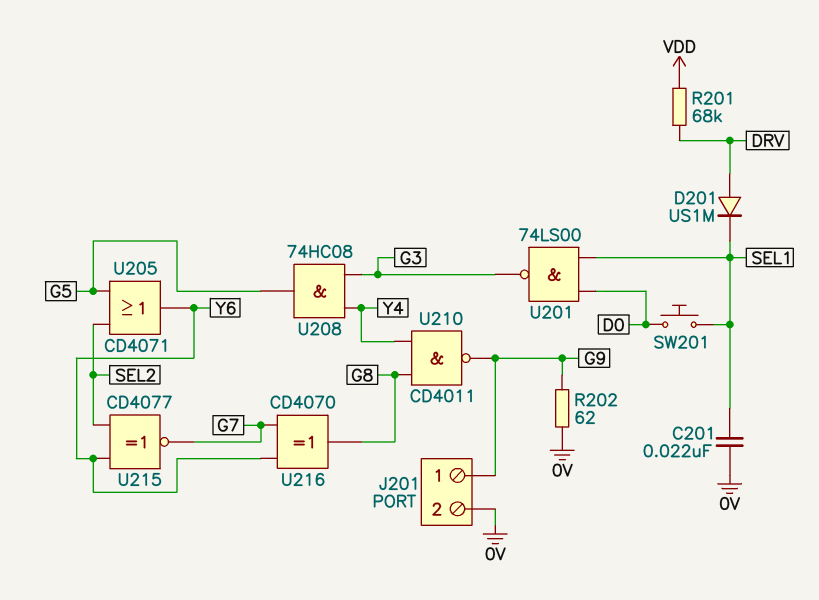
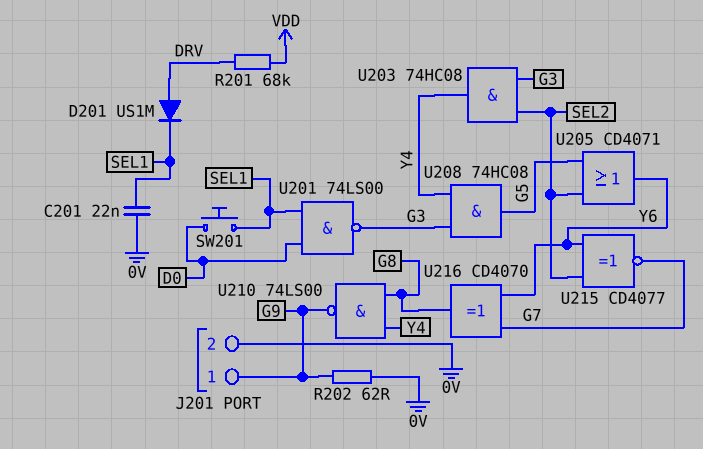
U203: none -> AND 74HC08 (in G3, in SEL2, out Y4)
U210: NAND CD4011 (in G8, in Y4, out G9) -> NAND 74LS00 (in G8, in Y4, out G9)

